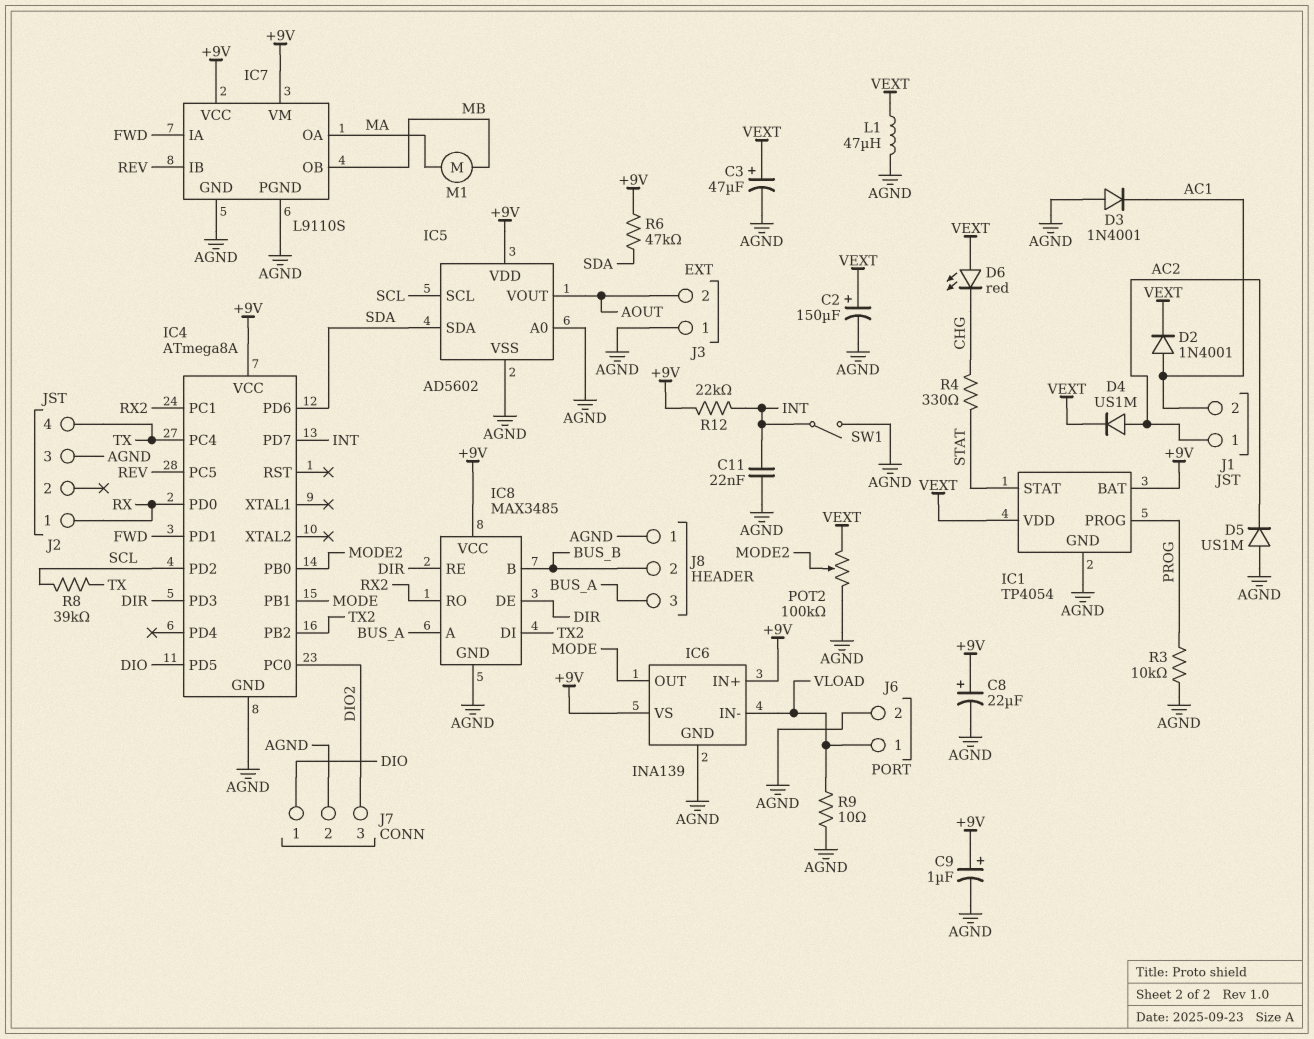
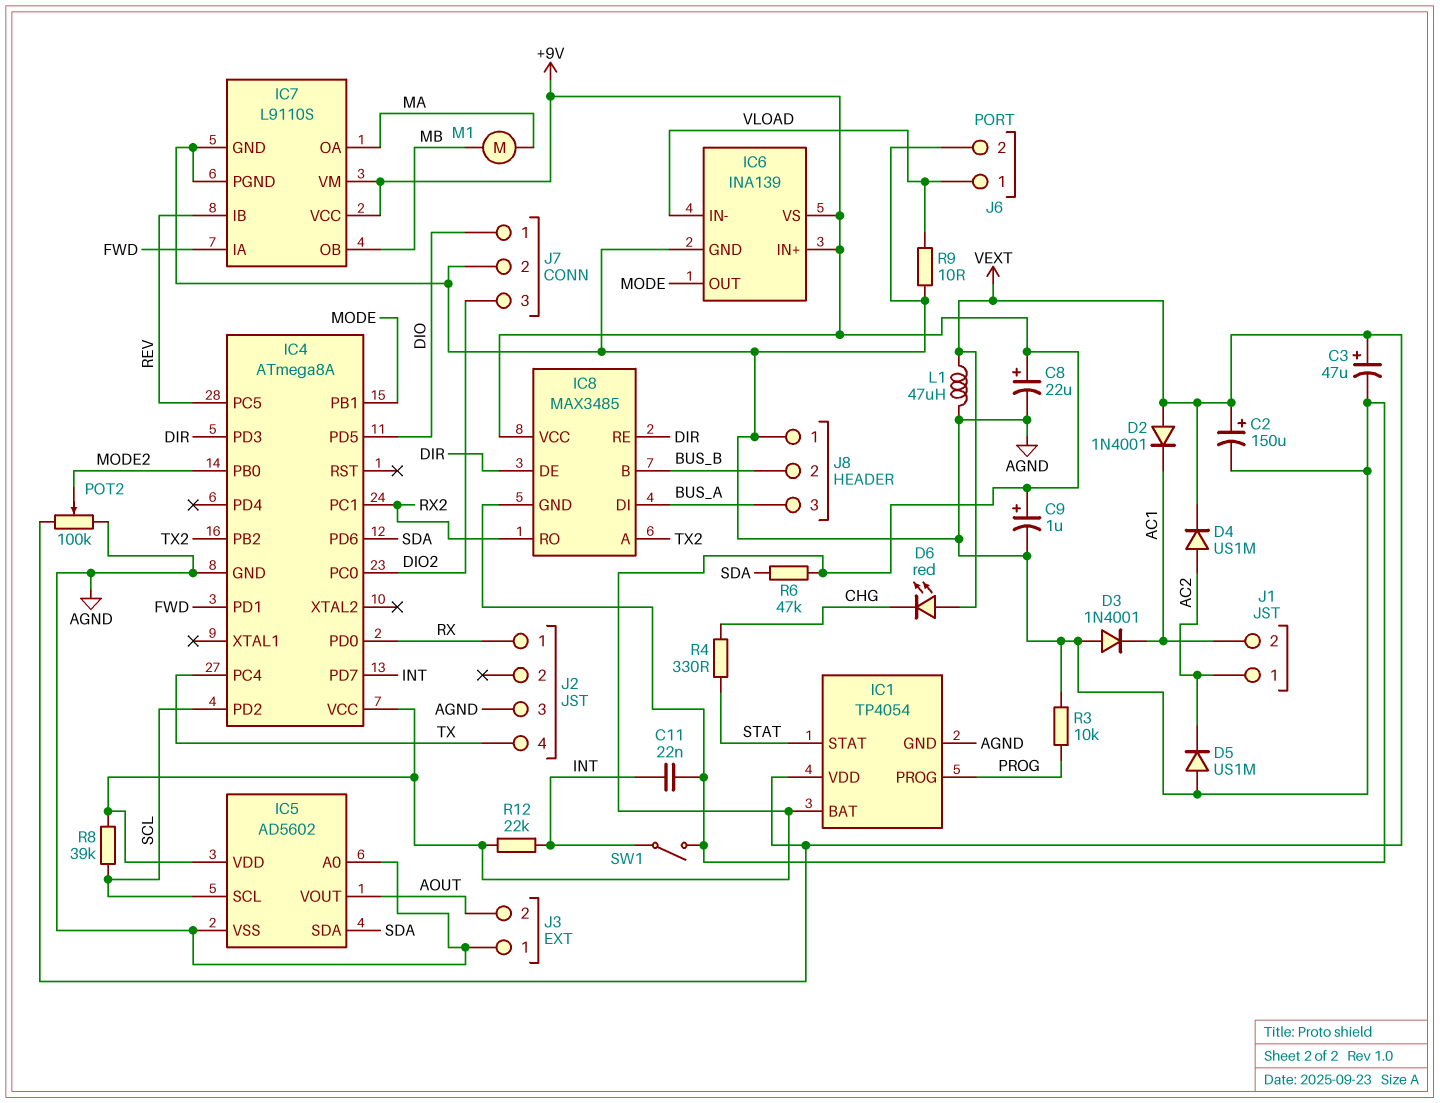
D2: diode 1N4001 (A AC1, K VEXT) -> diode 1N4001 (A VEXT, K AC1)
IC8 pin A: BUS_A -> TX2
IC8 pin DI: TX2 -> BUS_A
R8: 39k (SCL, TX) -> 39k (+9V, SCL)

